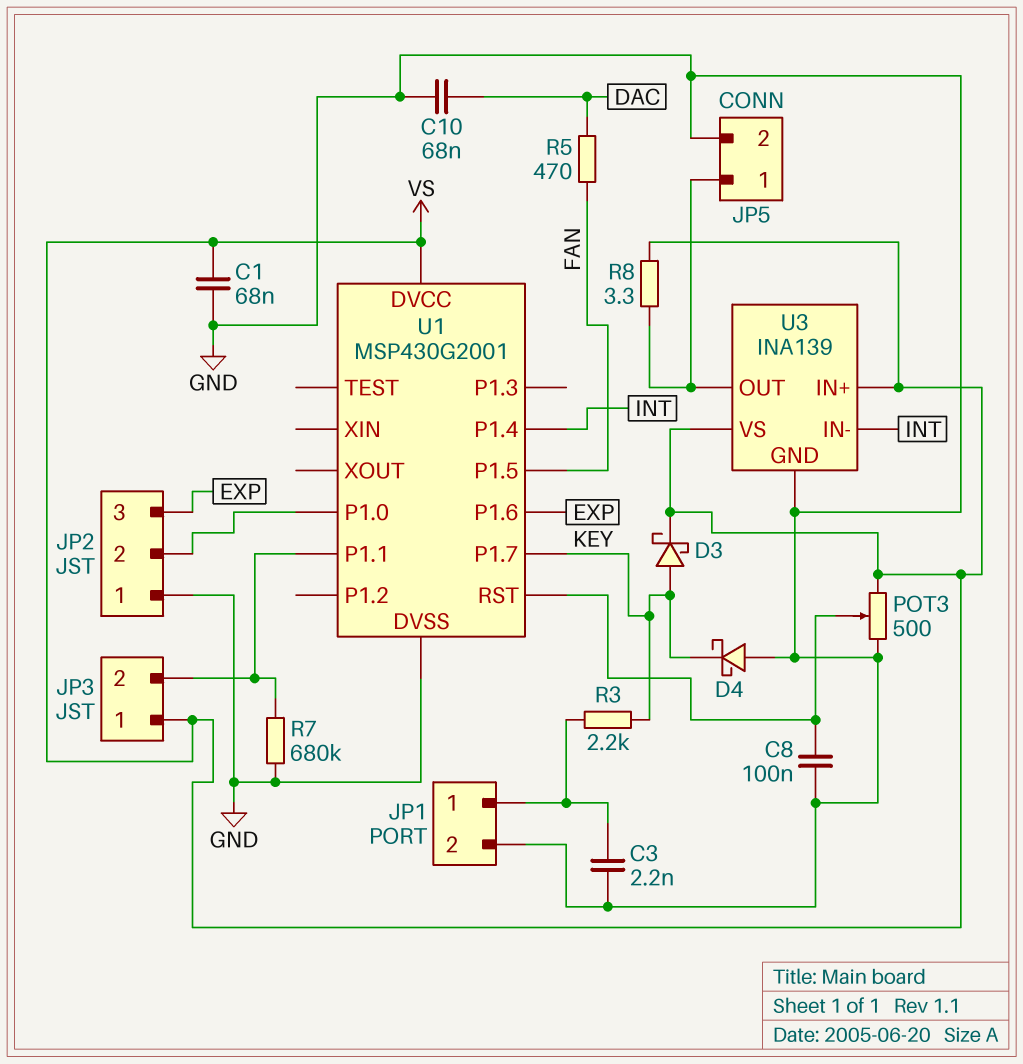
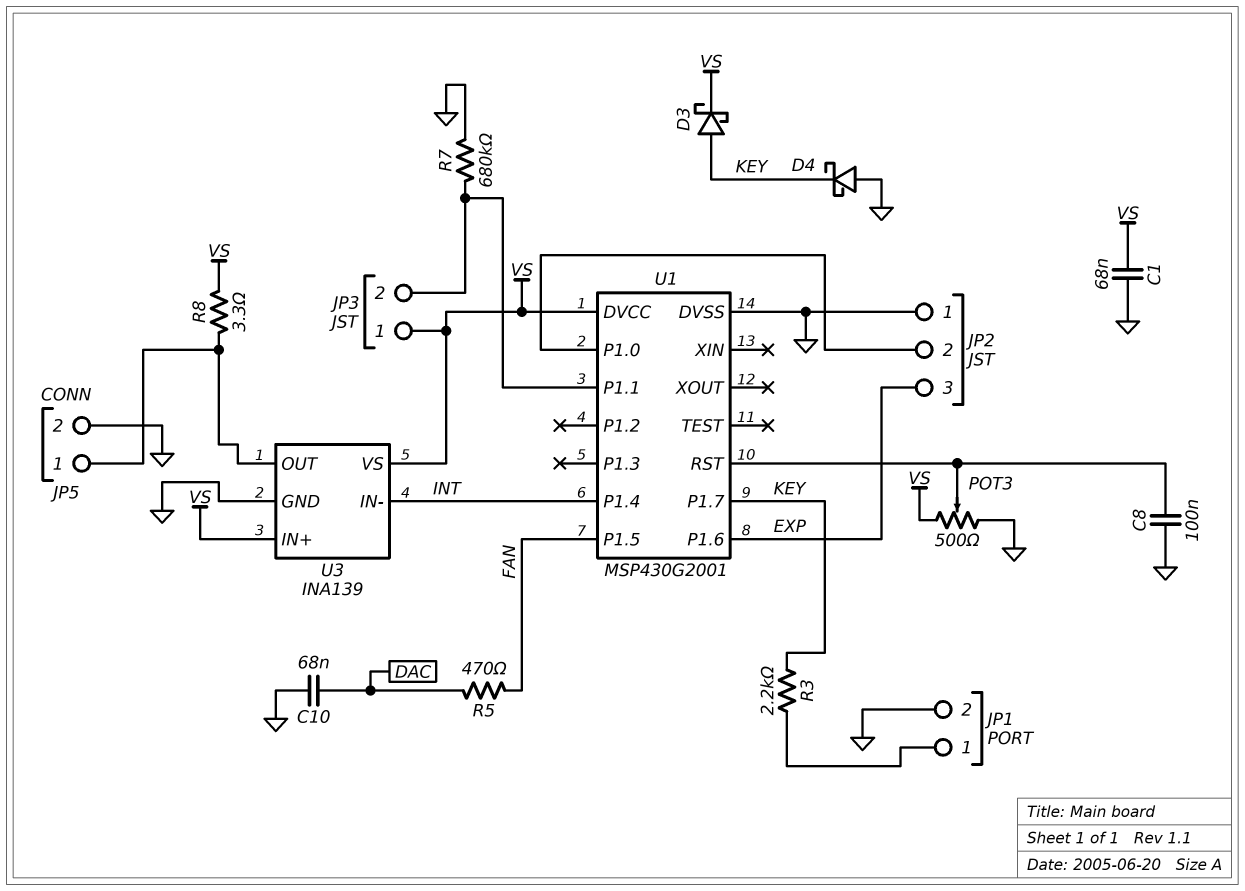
C3: 2.2nF (GND, JP1/1) -> none

